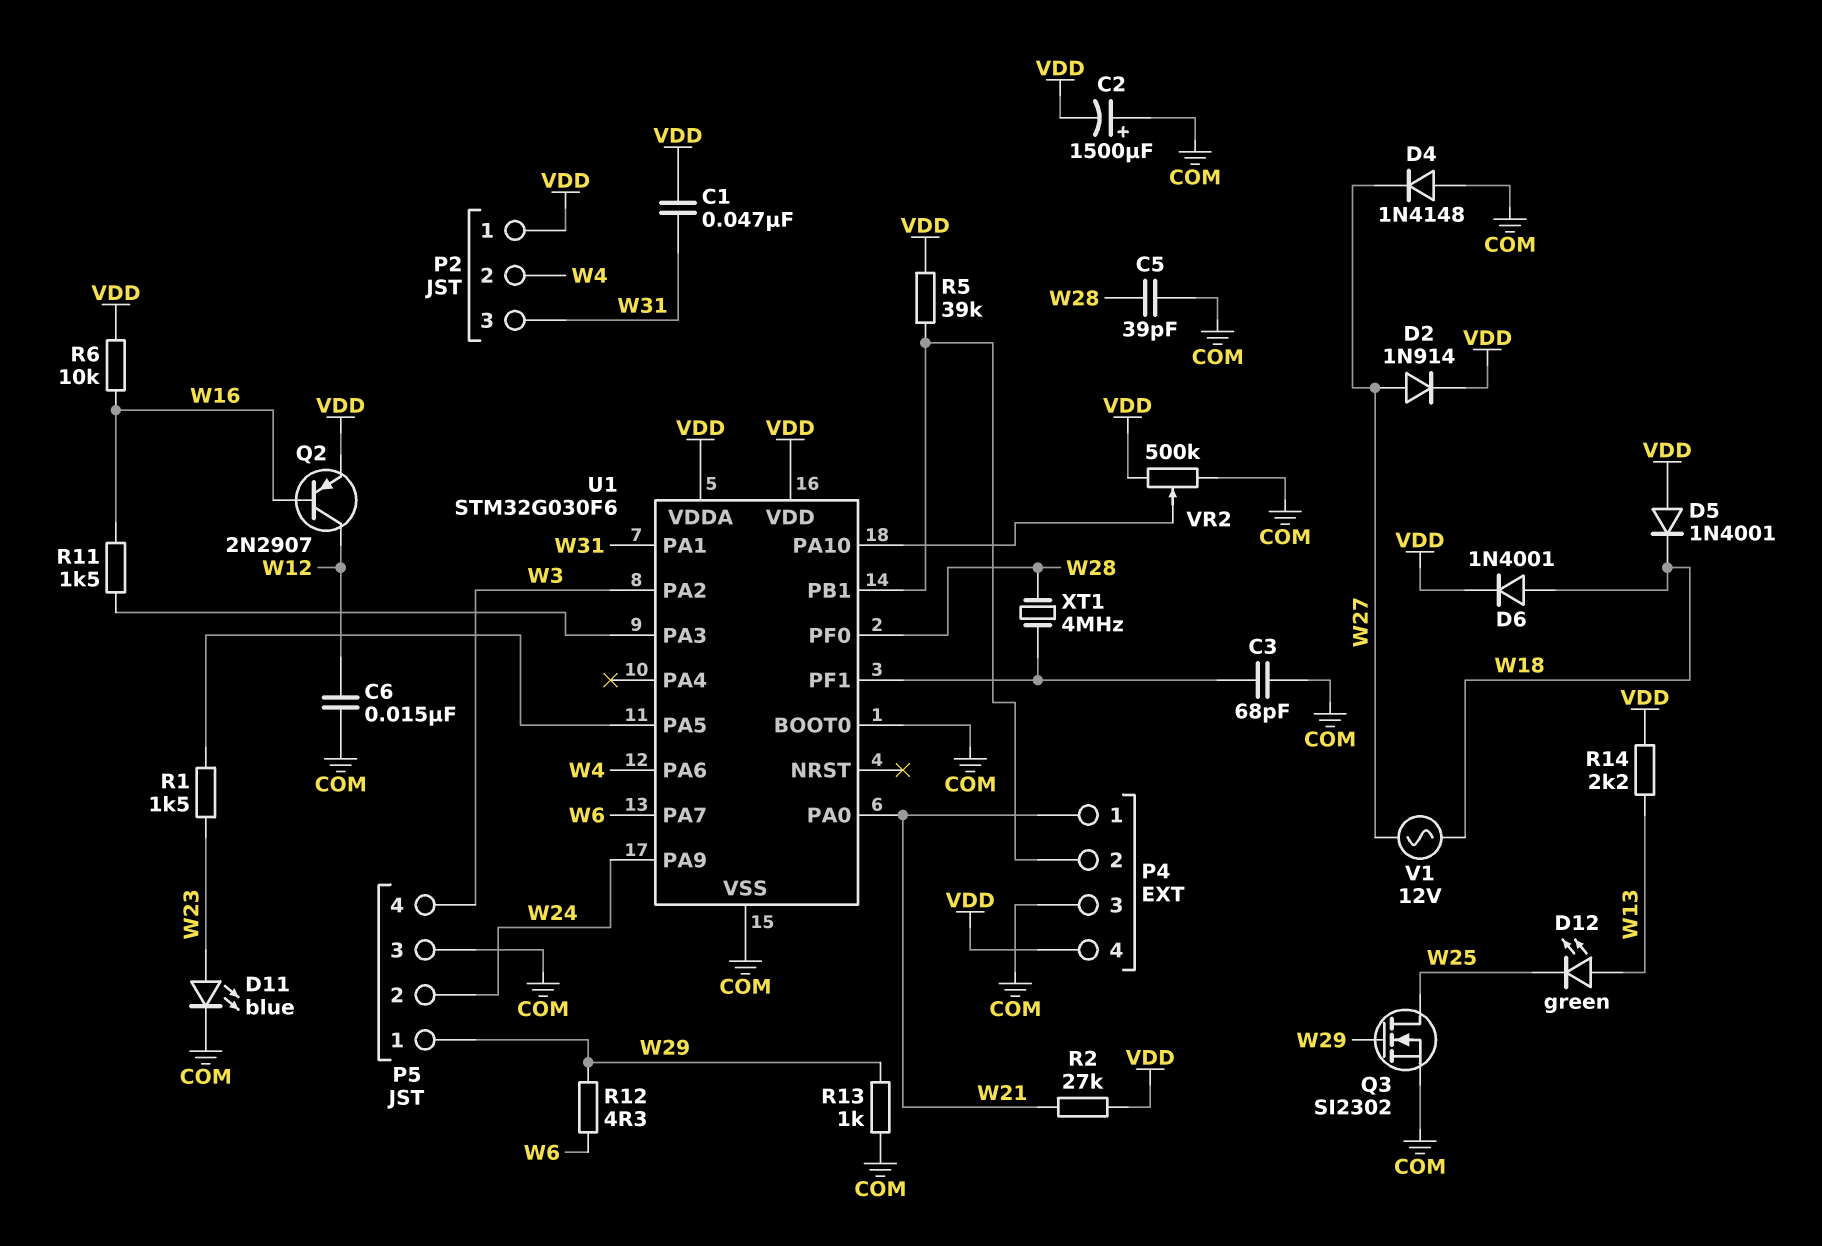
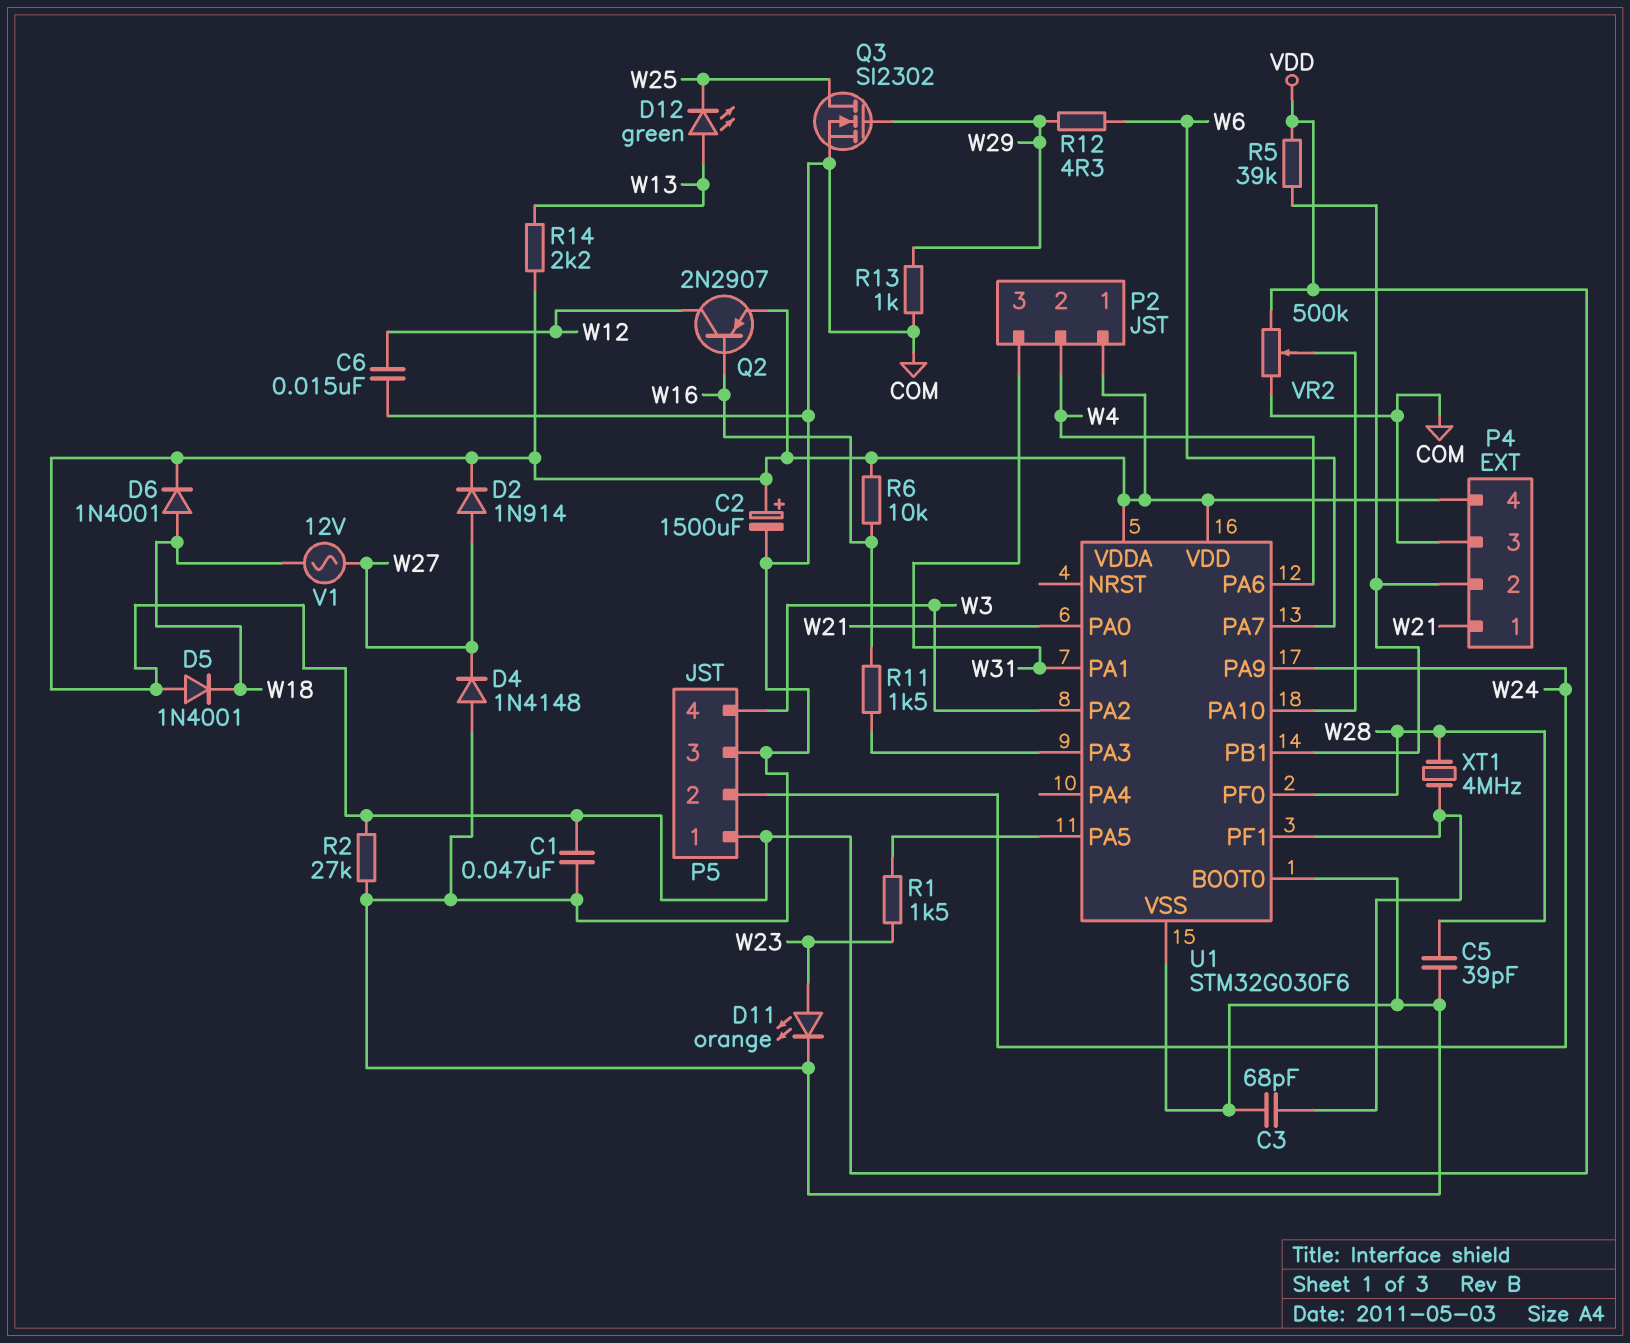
C1: 47nF (VDD, W31) -> 47nF (COM, VDD)
C2: 1500uF (plus COM, minus VDD) -> 1500uF (plus VDD, minus COM)
D11: LED blue (A W23, K COM) -> LED orange (A W23, K COM)
P5 pin 1: W29 -> VDD
R2: 27k (VDD, W21) -> 27k (COM, VDD)

